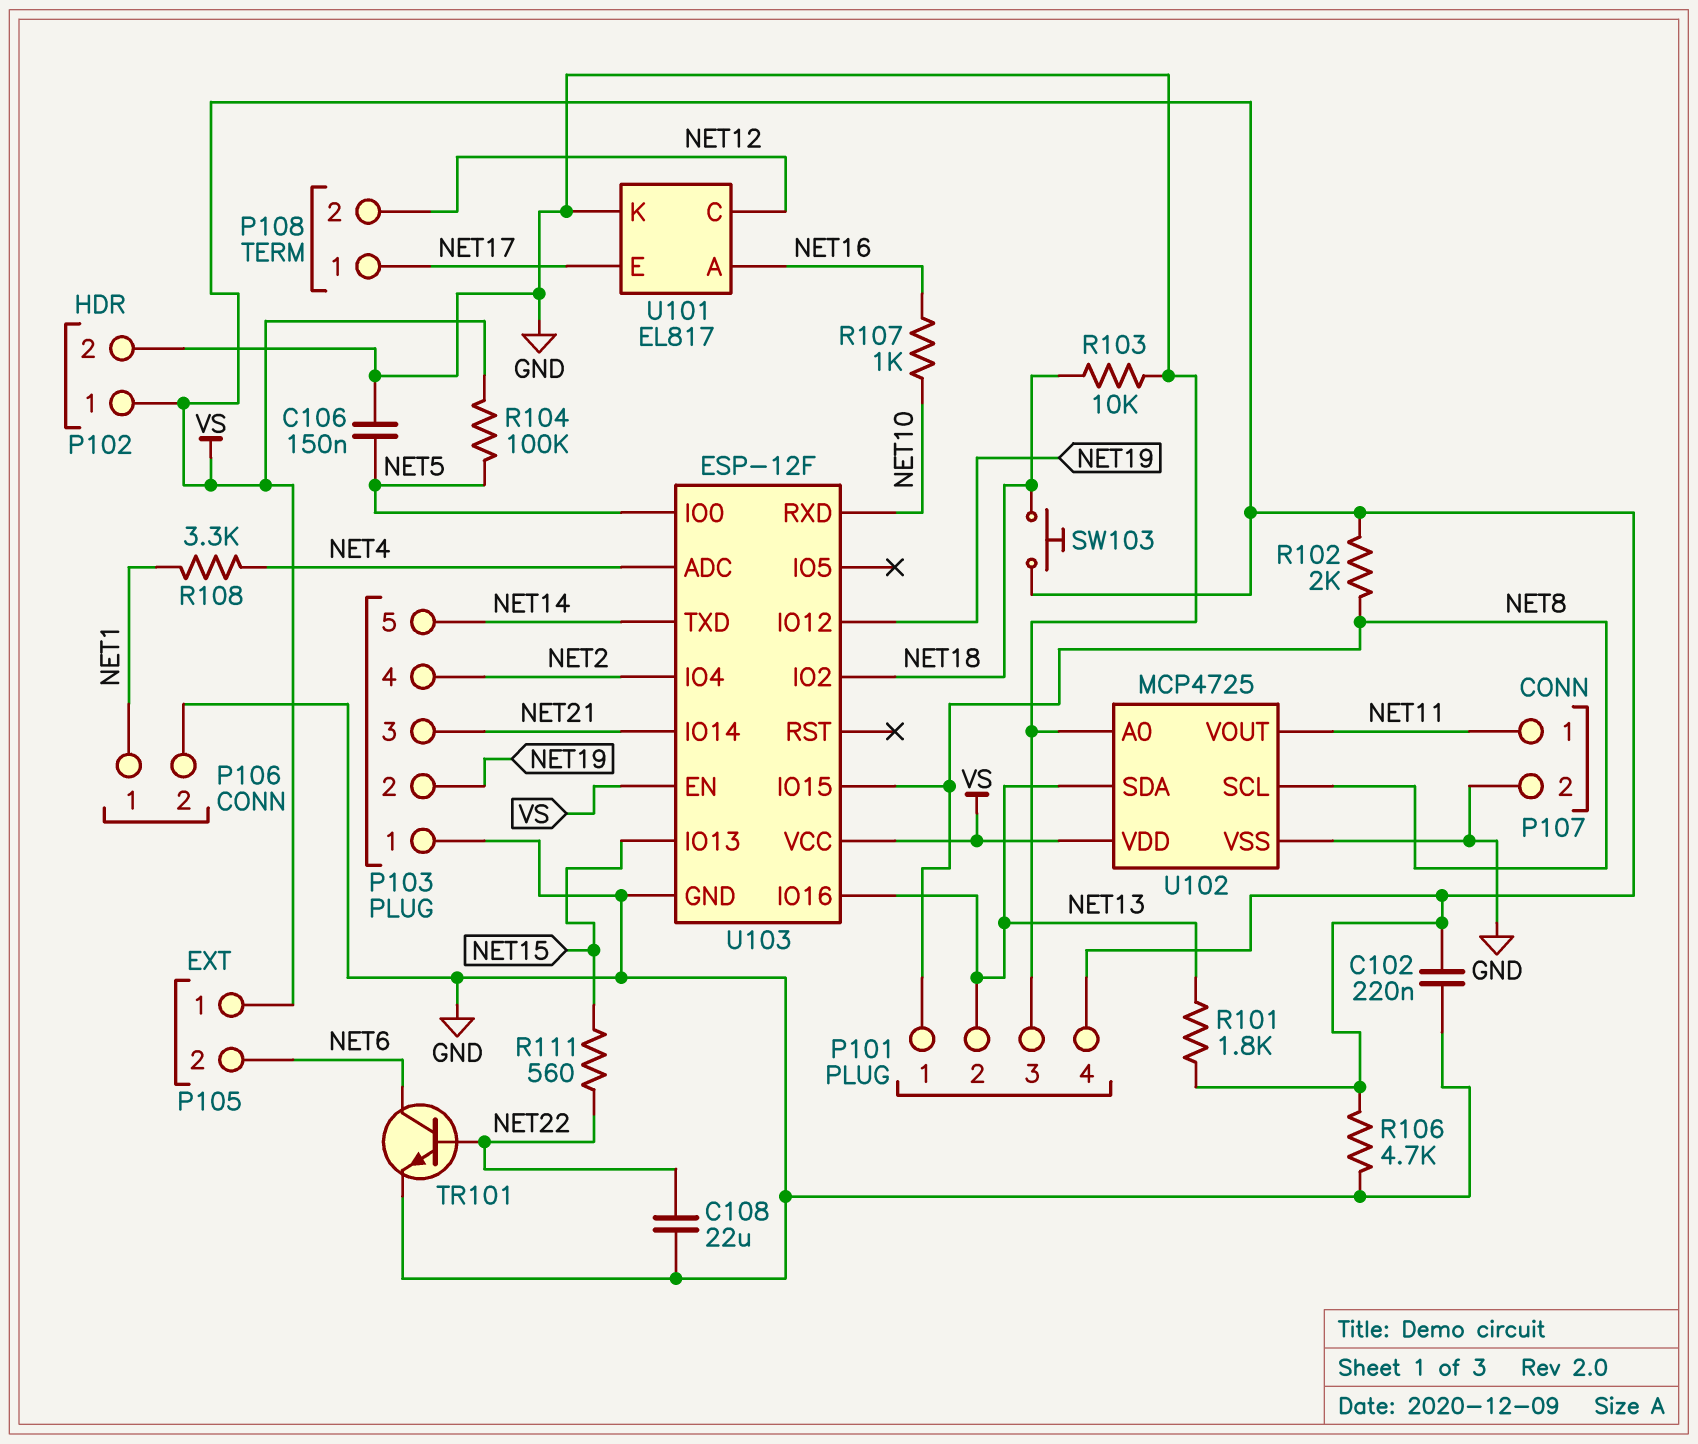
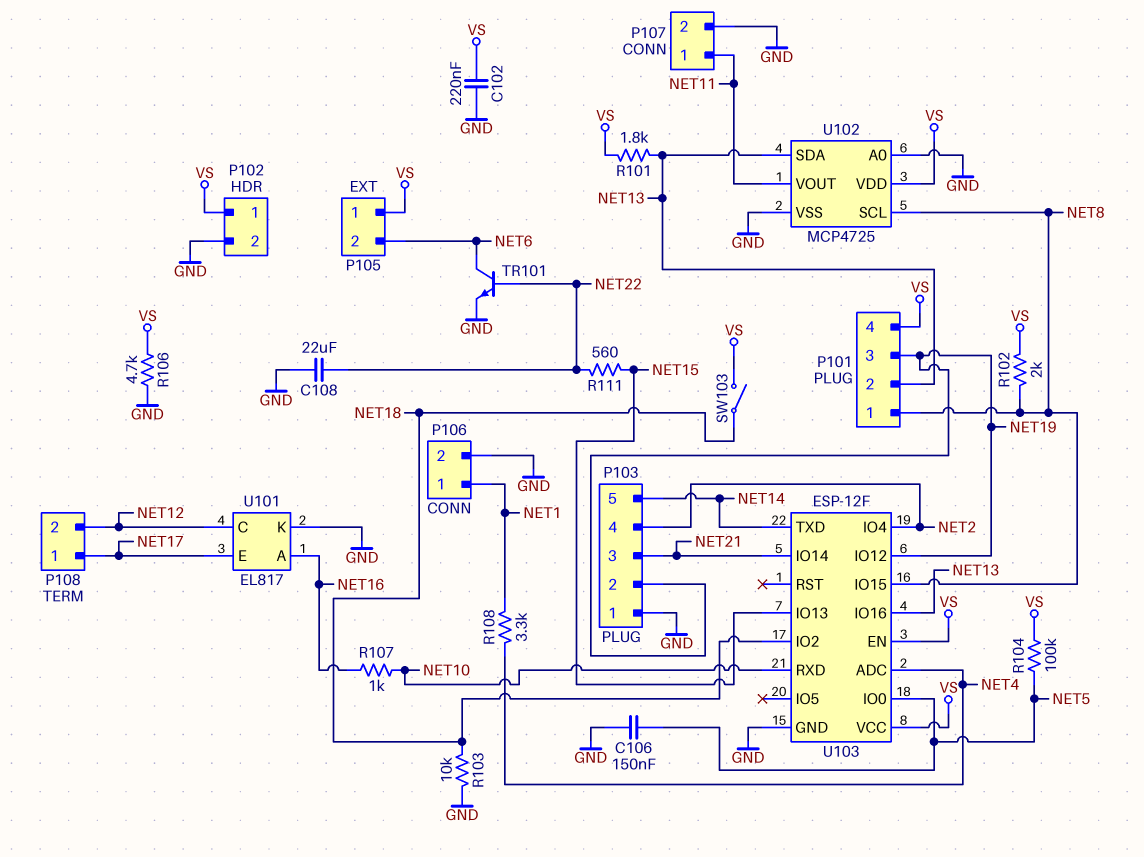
P101 pin 3: GND -> NET19
SW103: button (NET18, VS) -> switch (NET18, VS)

